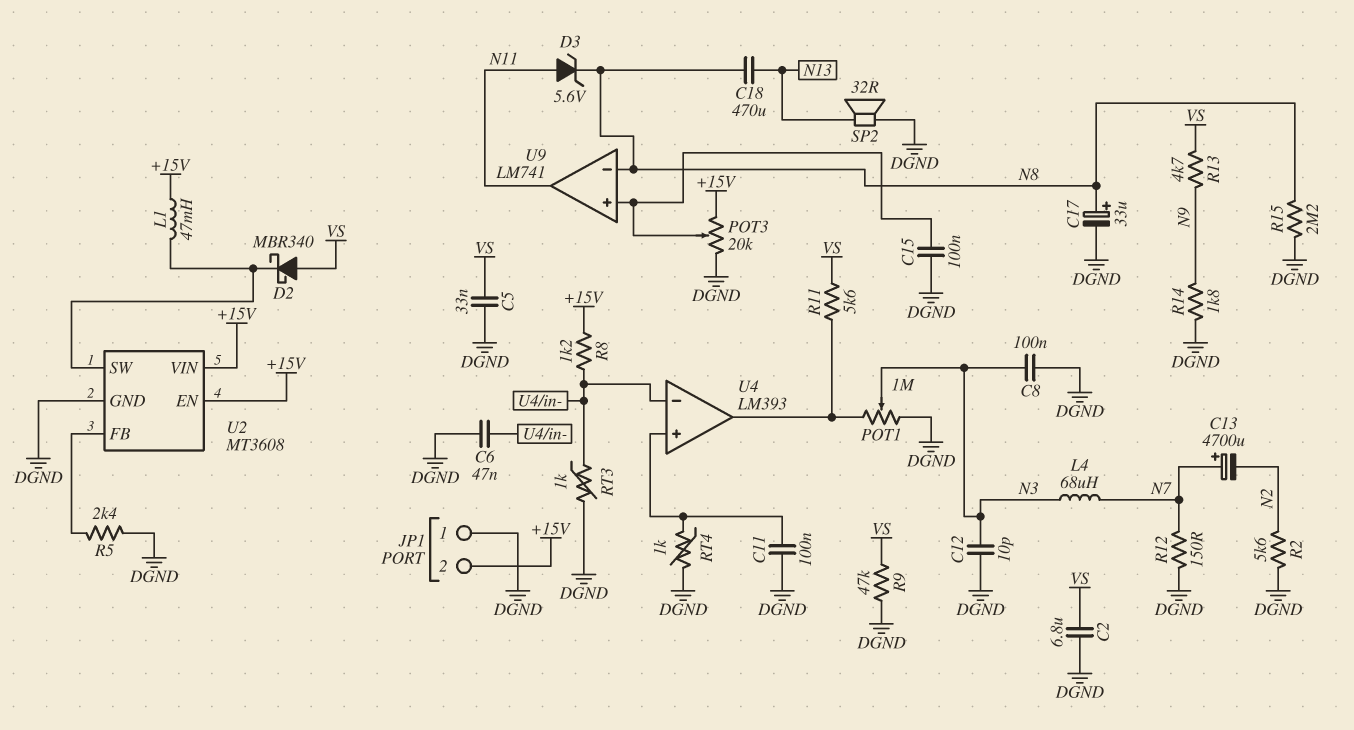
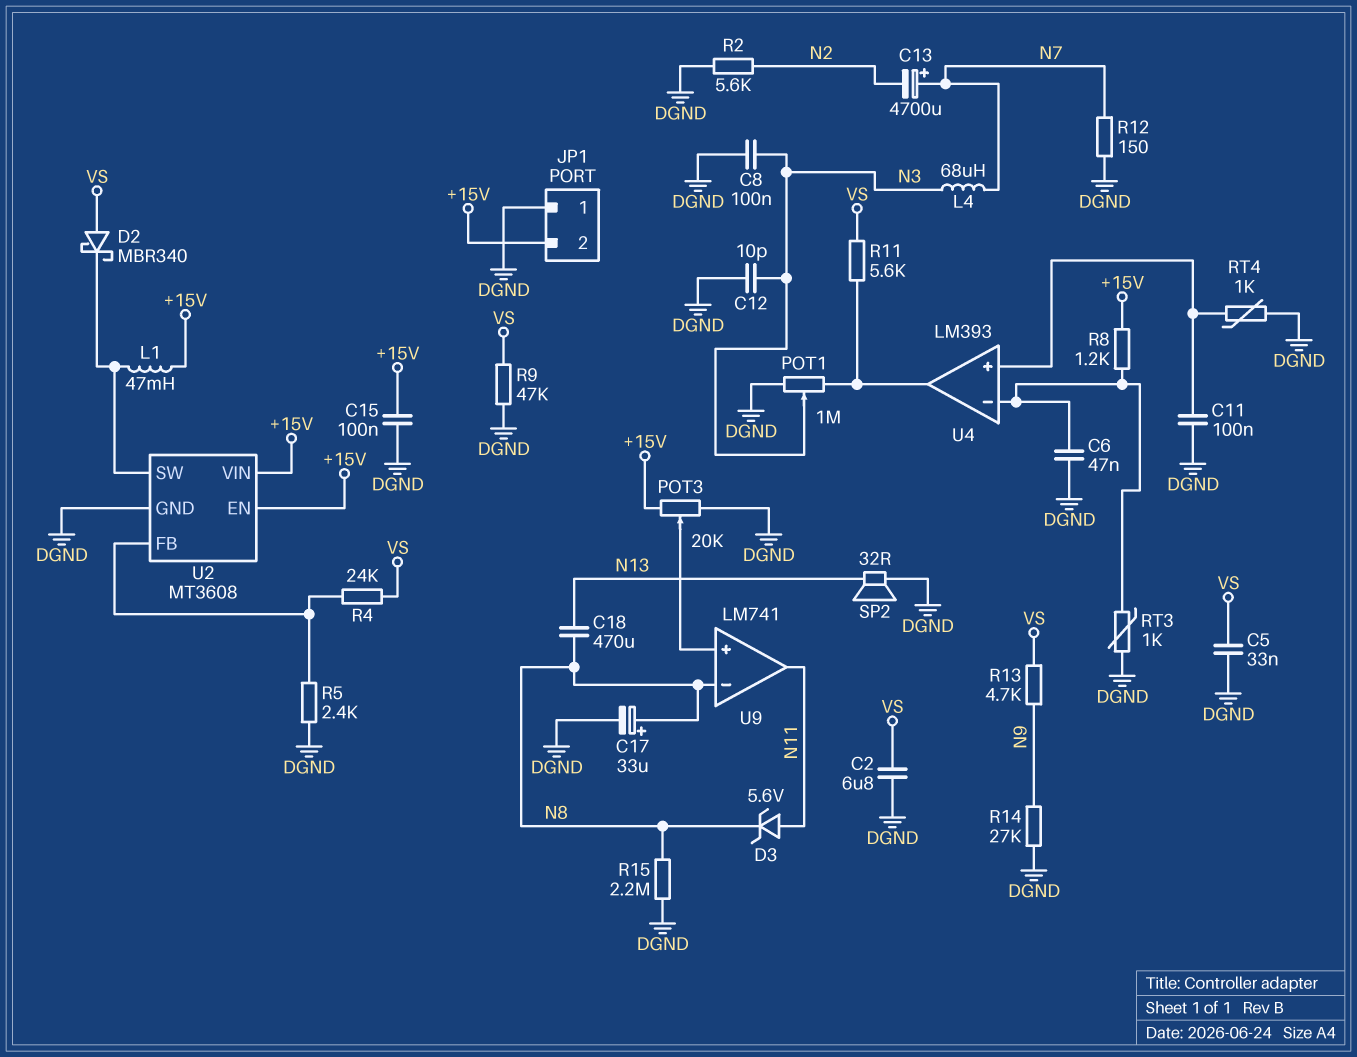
C15: 100nF (DGND, U9/in+) -> 100nF (+15V, DGND)
R4: none -> 24k (U2/FB, VS)
R14: 1.8k (DGND, N9) -> 27k (DGND, N9)

